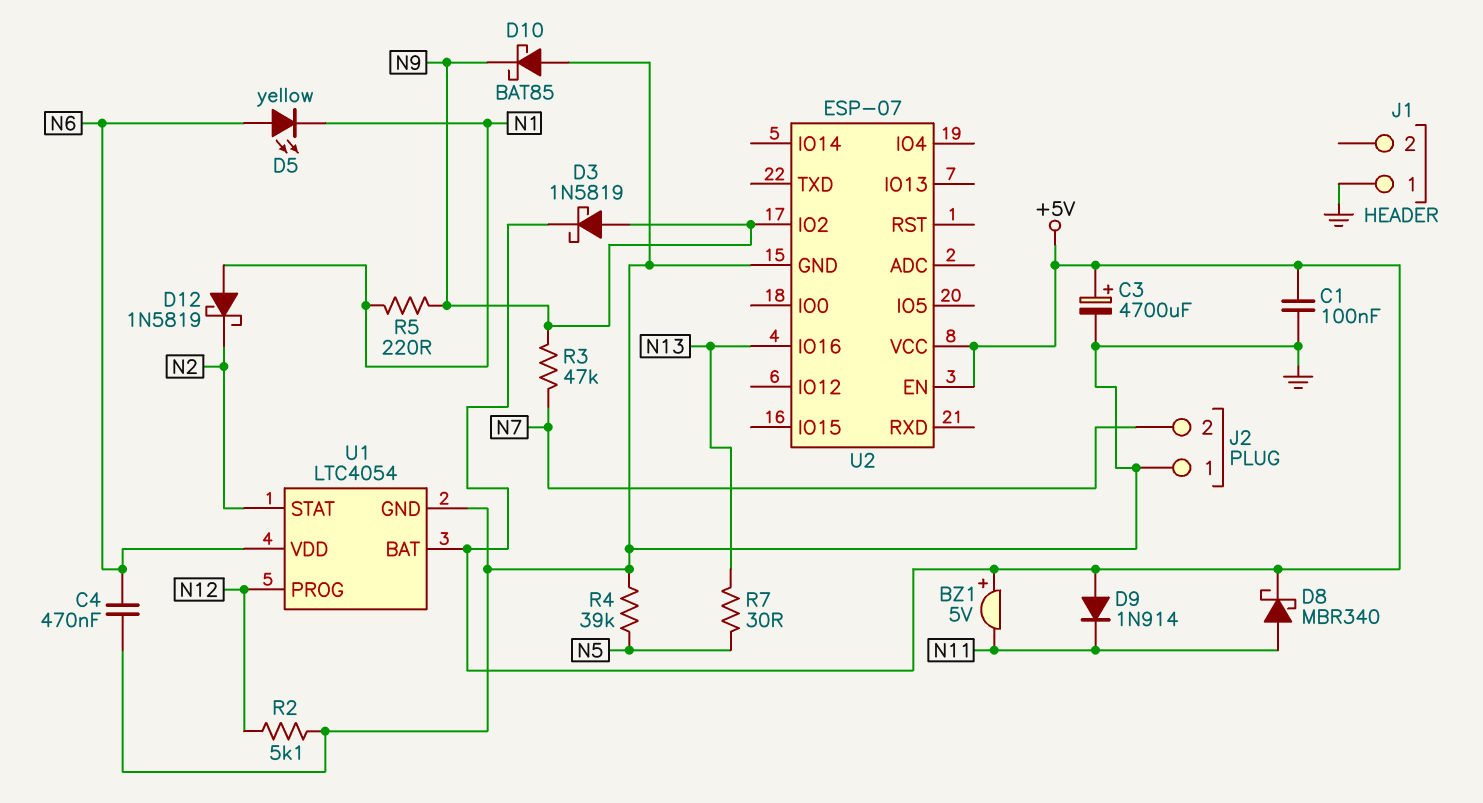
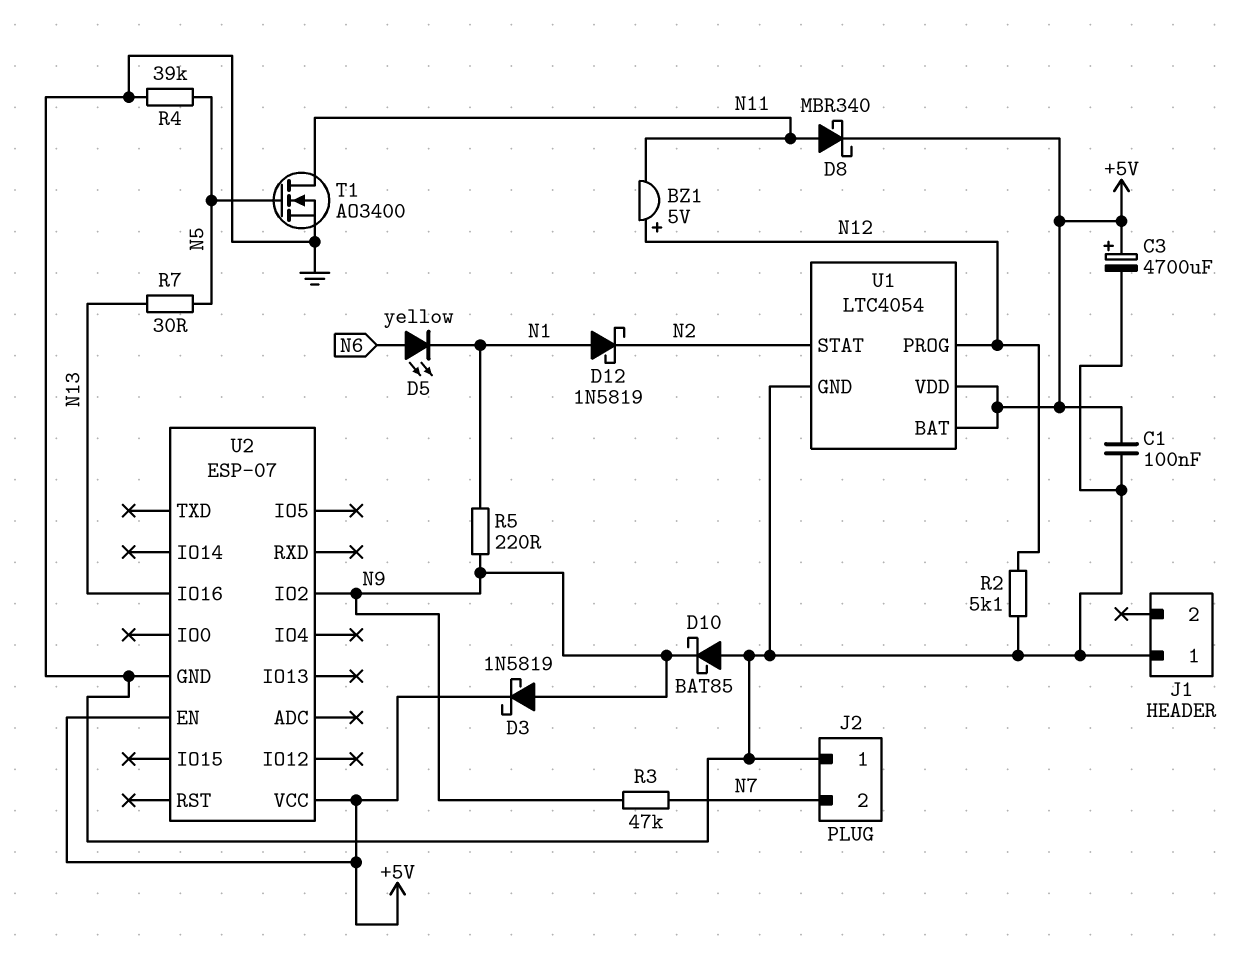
BZ1: buzzer 5V (plus +5V, minus N11) -> buzzer 5V (plus N12, minus N11)
C4: 470nF (GND, N6) -> none
D9: diode 1N914 (A +5V, K N11) -> none
T1: none -> NMOS AO3400 (G N5, D N11, S GND)
U1 pin VDD: N6 -> +5V

